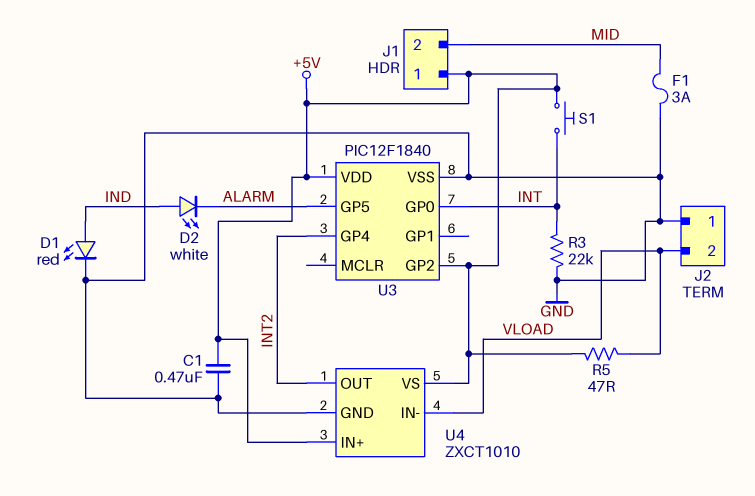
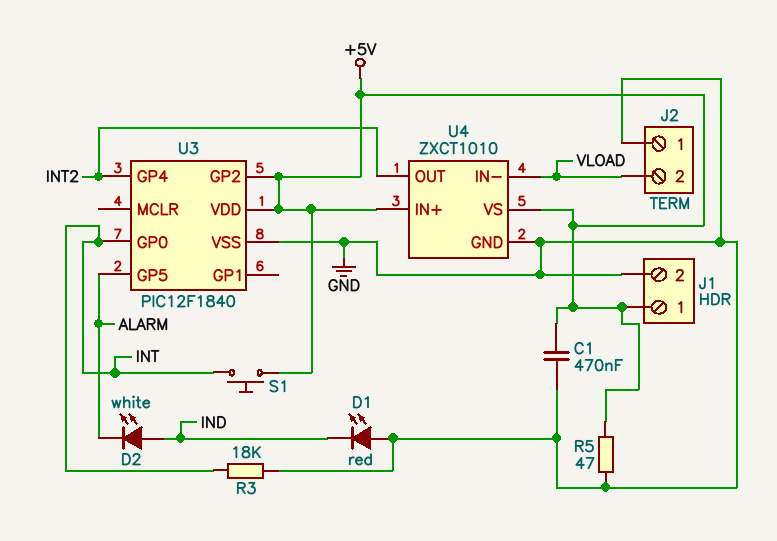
D1: LED red (A IND, K GND) -> LED red (A GND, K IND)
F1: 3A (GND, MID) -> none
J1 pin 2: MID -> GND
R3: 22k (GND, INT) -> 18k (GND, INT)
R5: 47 (+5V, VLOAD) -> 47 (+5V, GND)

